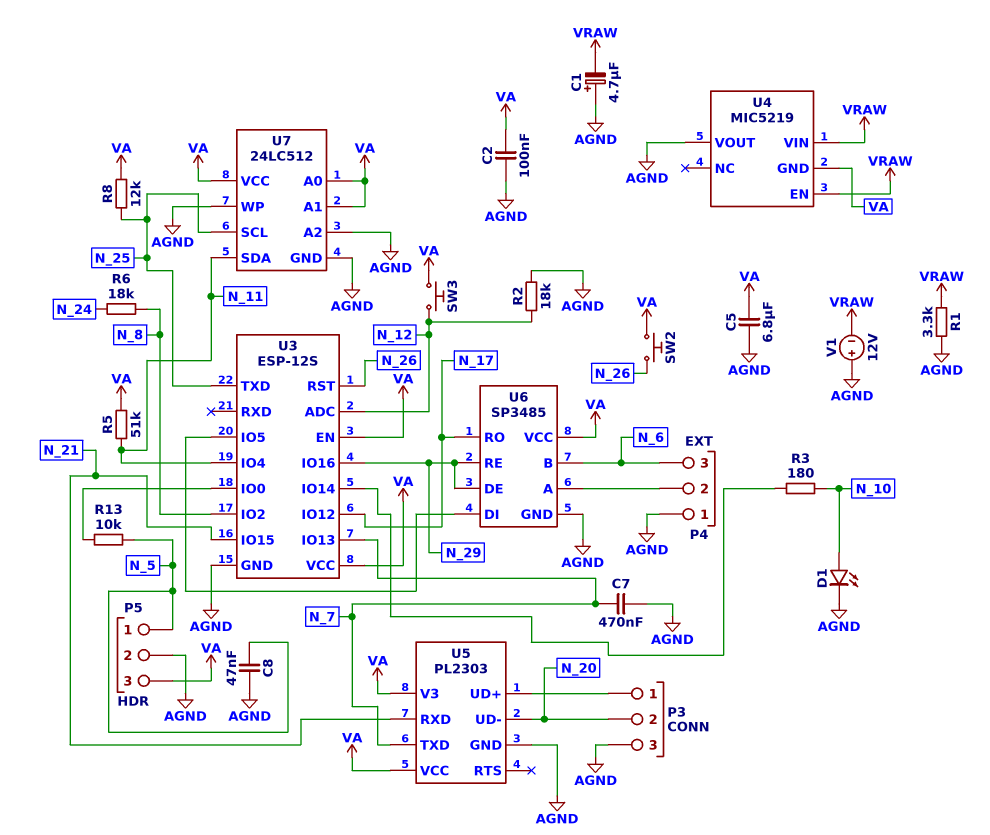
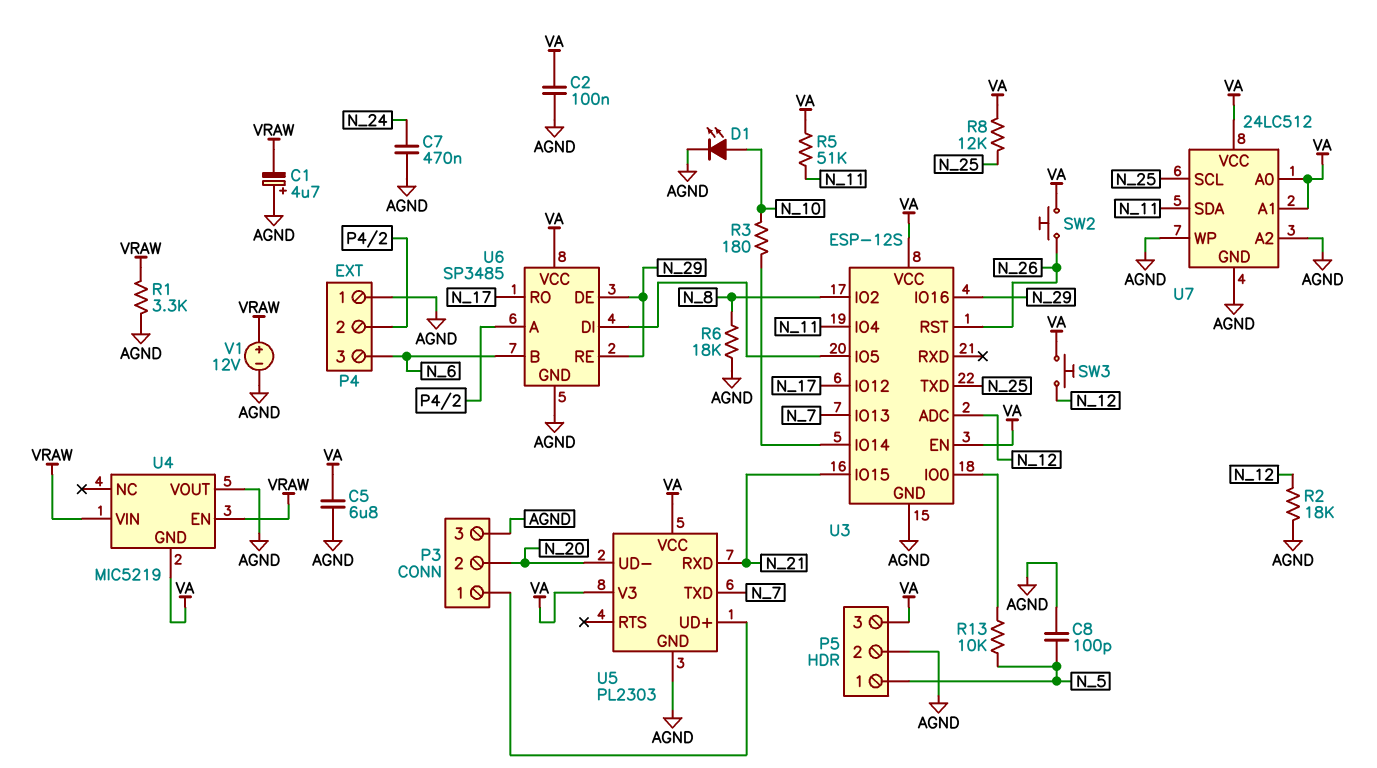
C7: 470nF (AGND, N_7) -> 470nF (AGND, N_24)
C8: 47nF (AGND, N_5) -> 100pF (AGND, N_5)
R6: 18k (N_8, N_24) -> 18k (AGND, N_8)
V1: 12V (plus AGND, minus VRAW) -> 12V (plus VRAW, minus AGND)

